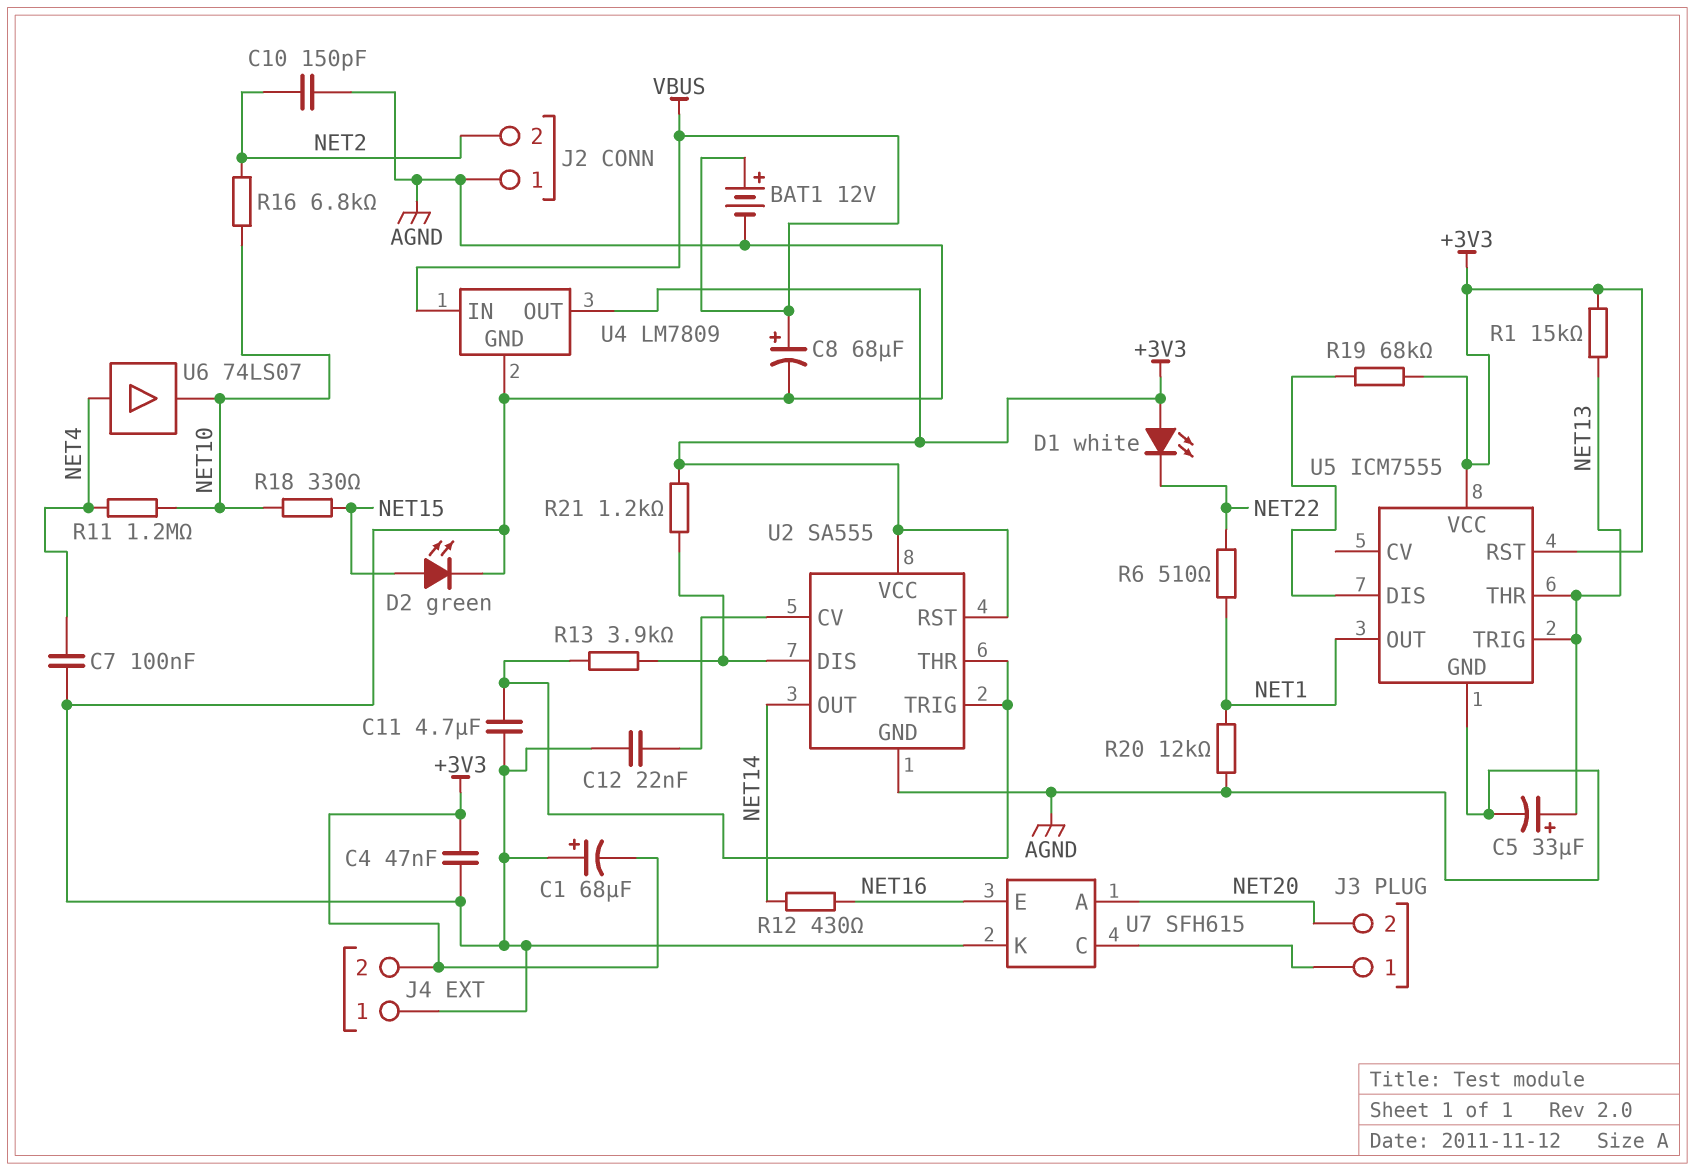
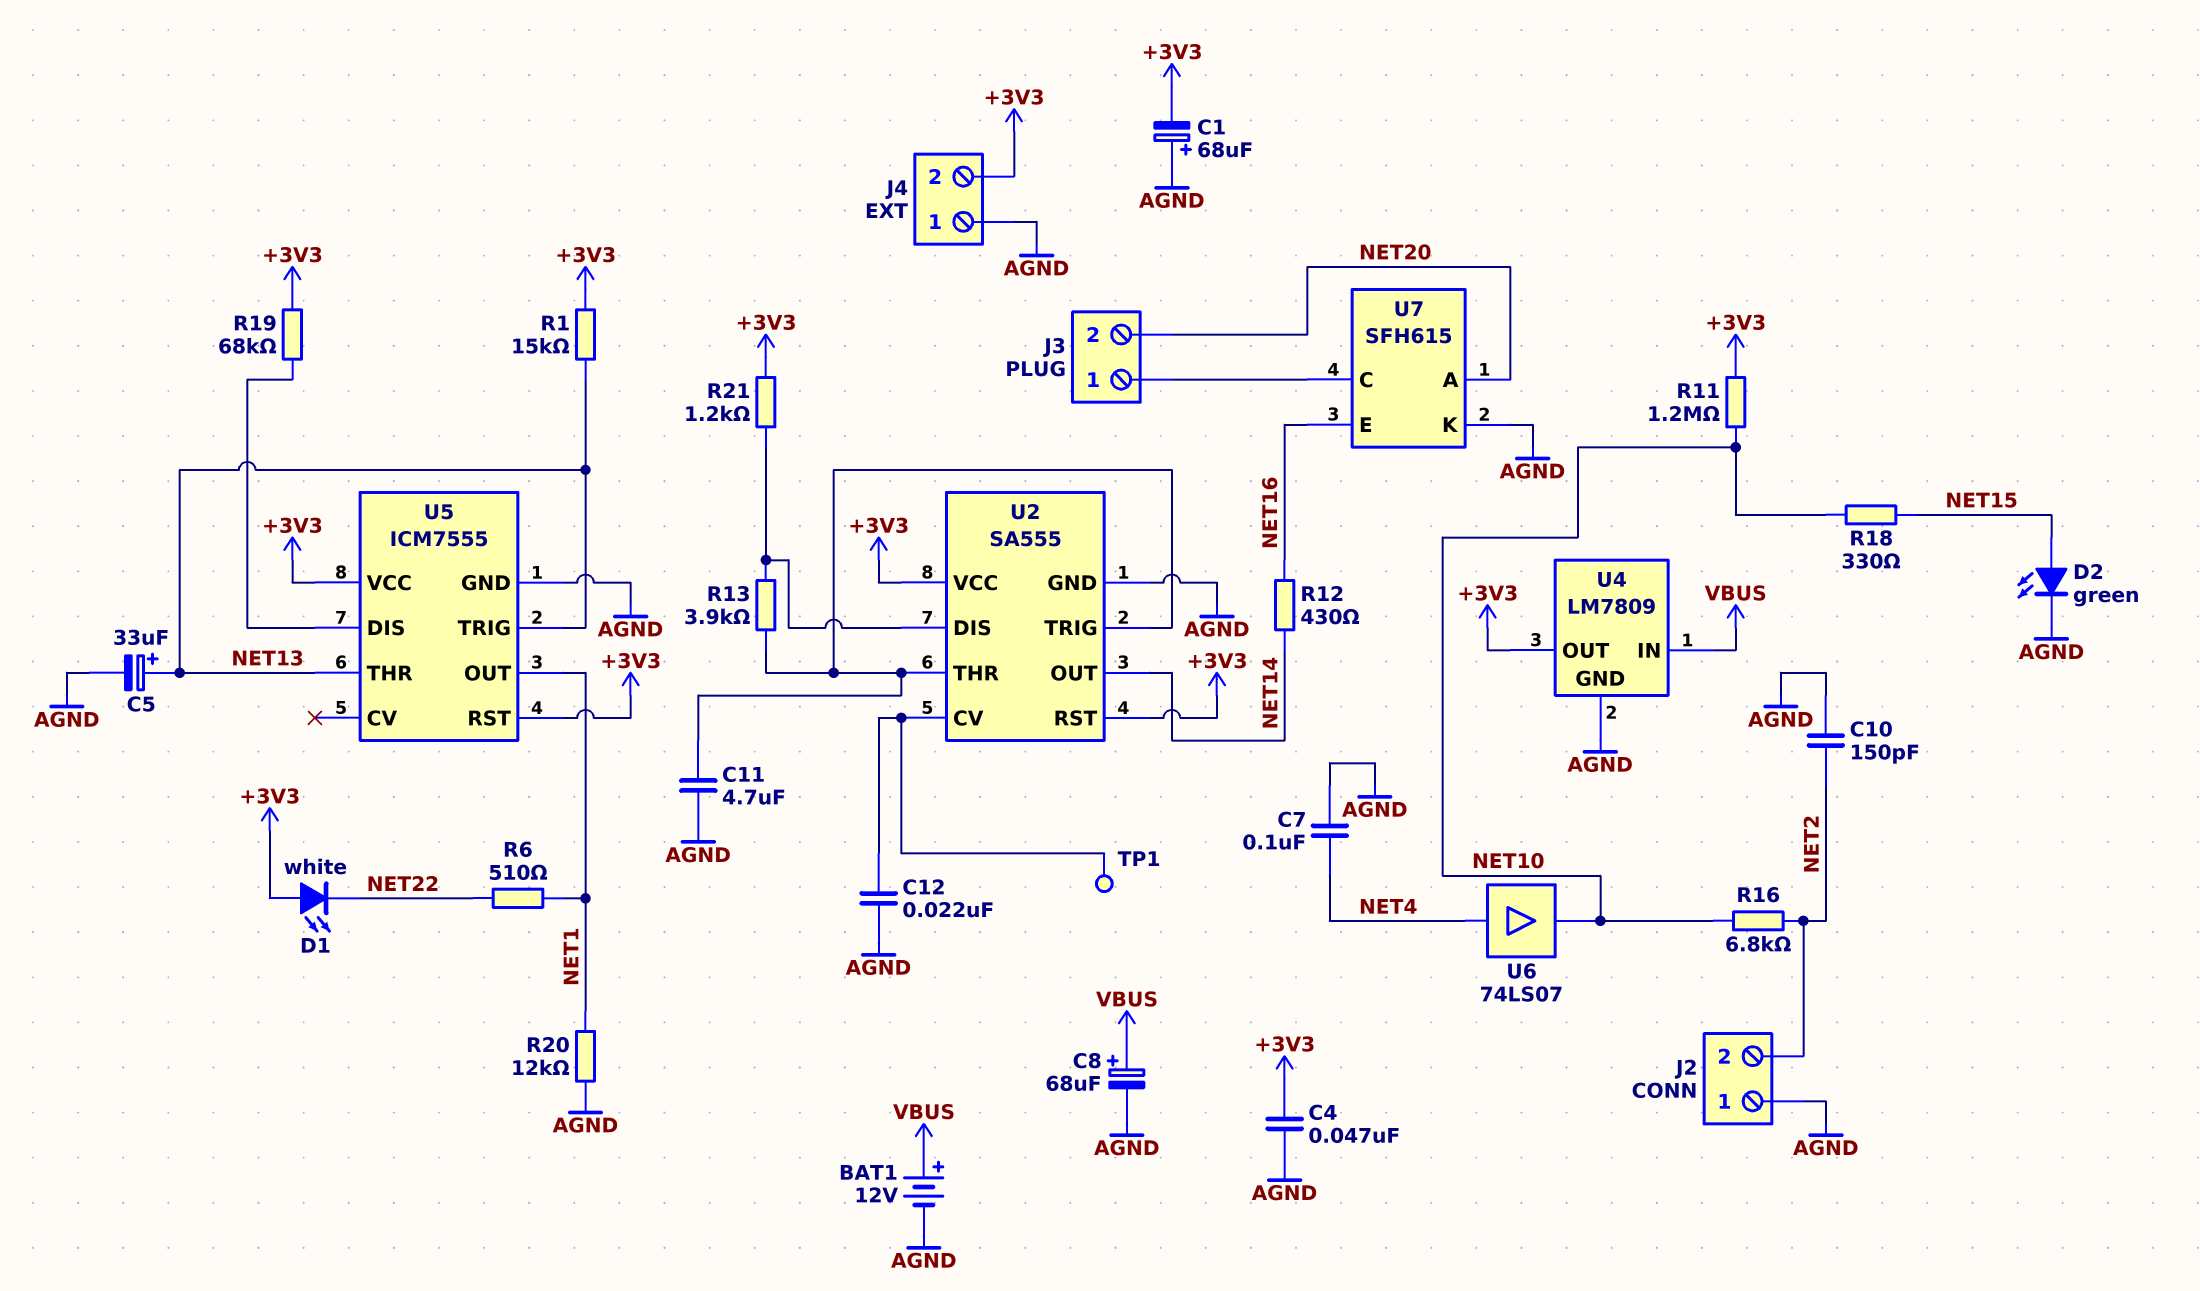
R11: 1.2M (NET4, NET10) -> 1.2M (+3V3, NET10)
TP1: none -> test point (U2/CV)

